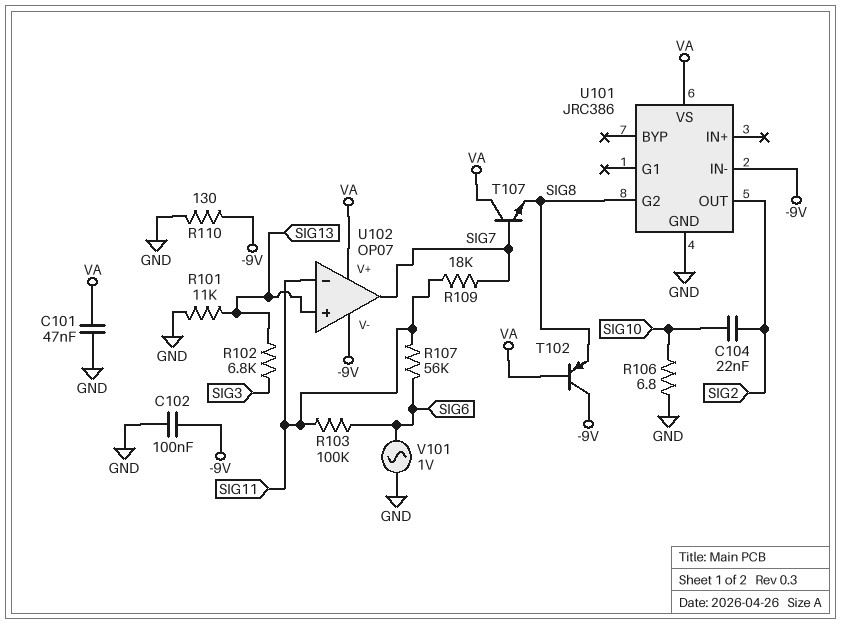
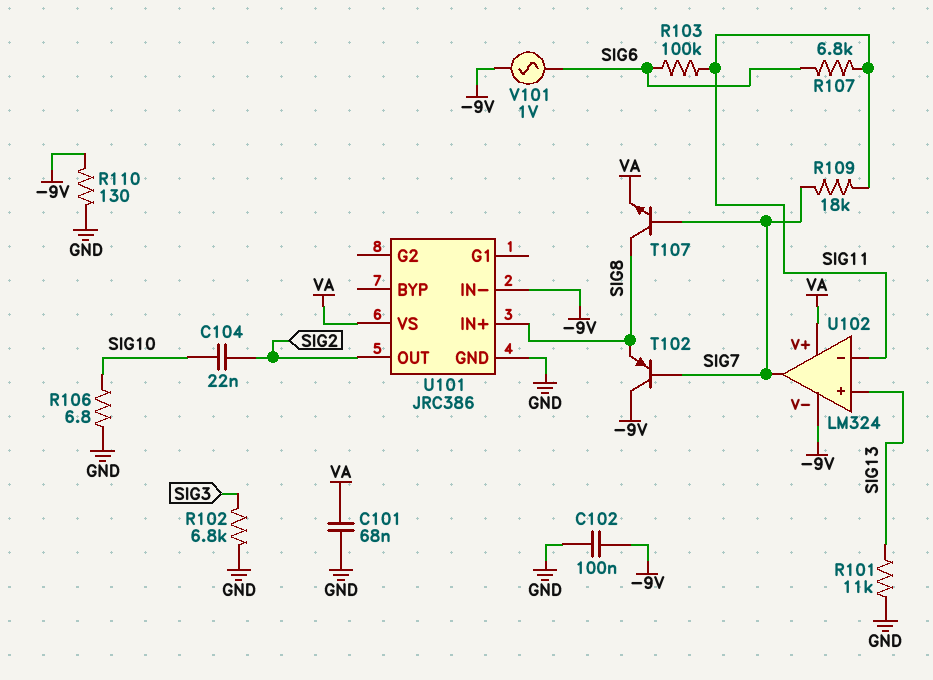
C101: 47nF (GND, VA) -> 68nF (GND, VA)
R102: 6.8k (SIG3, SIG13) -> 6.8k (GND, SIG3)
R107: 56k (SIG6, SIG11) -> 6.8k (SIG6, SIG11)
T102: PNP (B VA, C -9V, E SIG8) -> PNP (B SIG7, C -9V, E SIG8)
T107: NPN (B SIG7, C VA, E SIG8) -> NPN (B SIG7, C SIG8, E VA)
U101 pin G2: SIG8 -> none
U101 pin IN+: none -> SIG8
U102: OP07 -> LM324
V101: AC 1V (GND, SIG6) -> AC 1V (-9V, SIG6)

